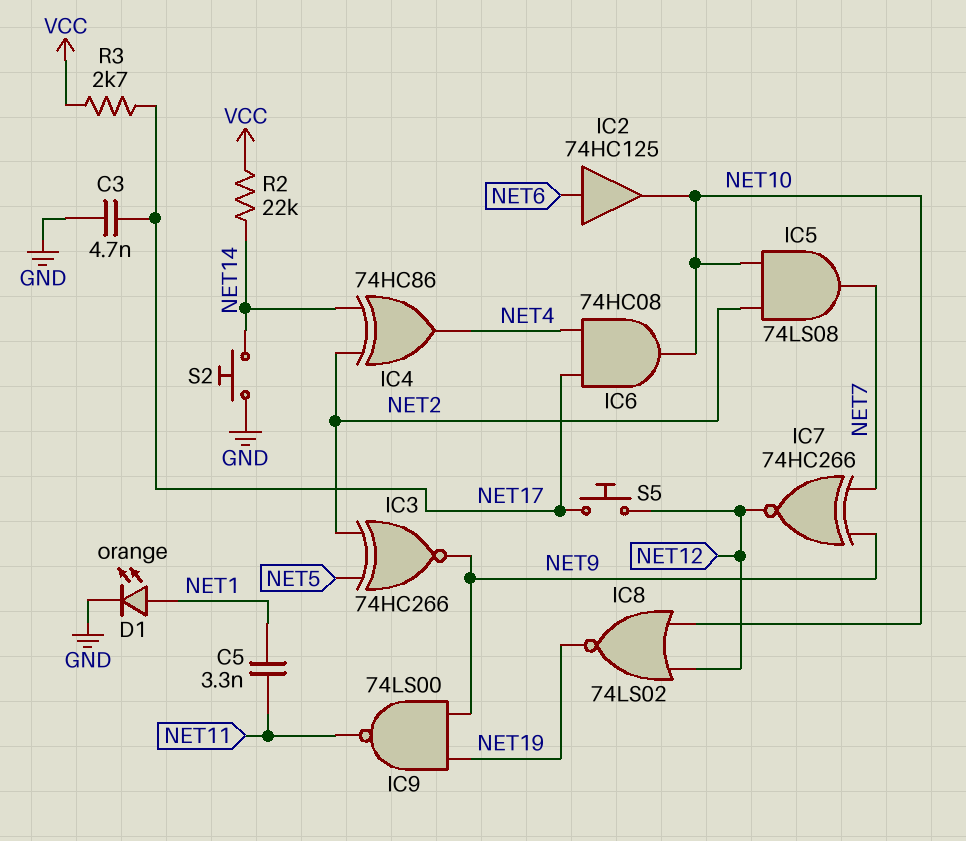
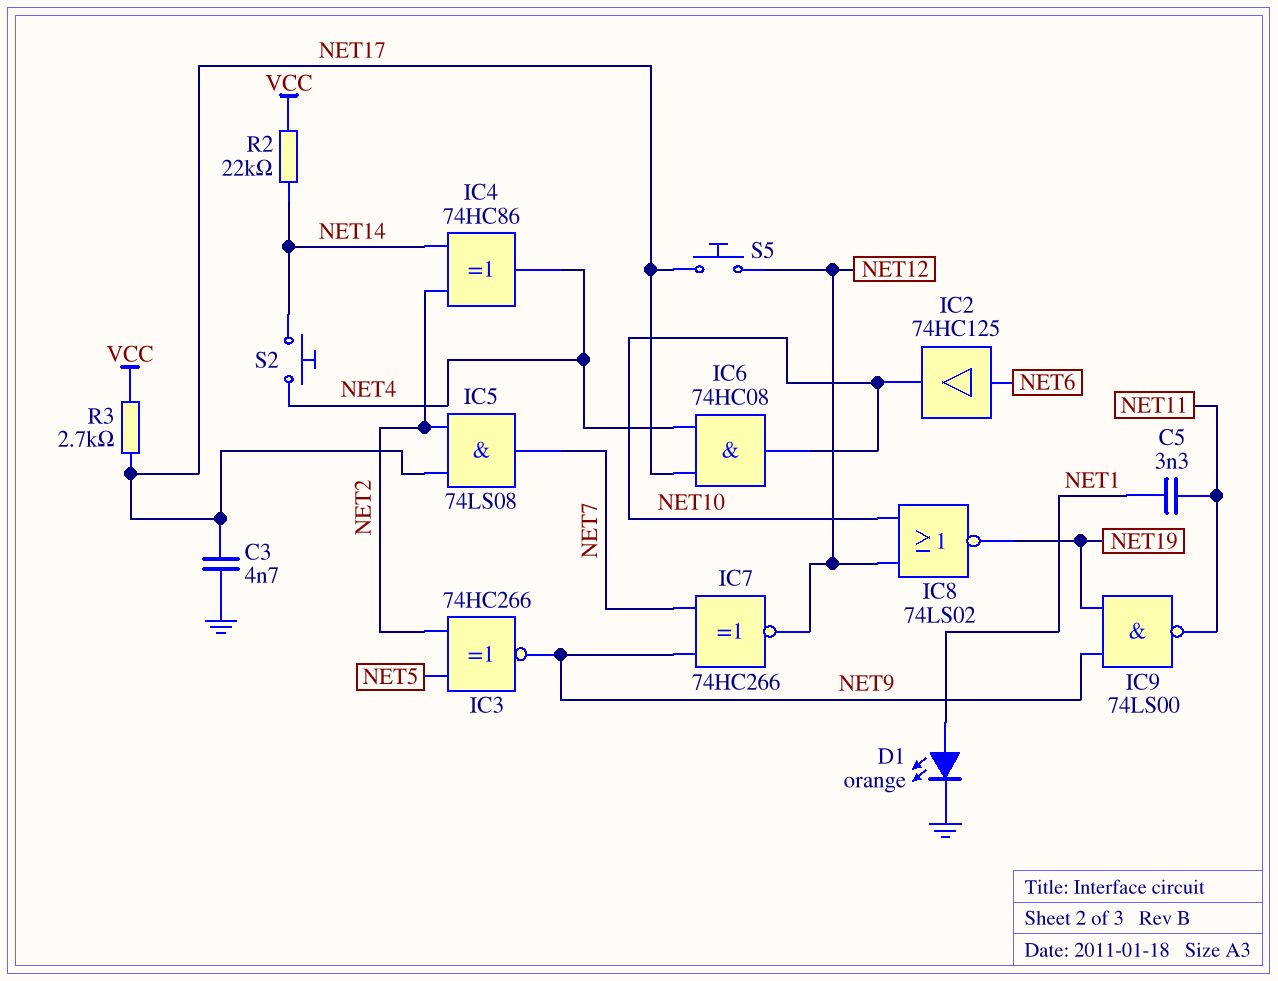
IC5: AND 74LS08 (in NET2, in NET10, out NET7) -> AND 74LS08 (in NET2, in NET17, out NET7)
S2: button (GND, NET14) -> button (NET4, NET14)

